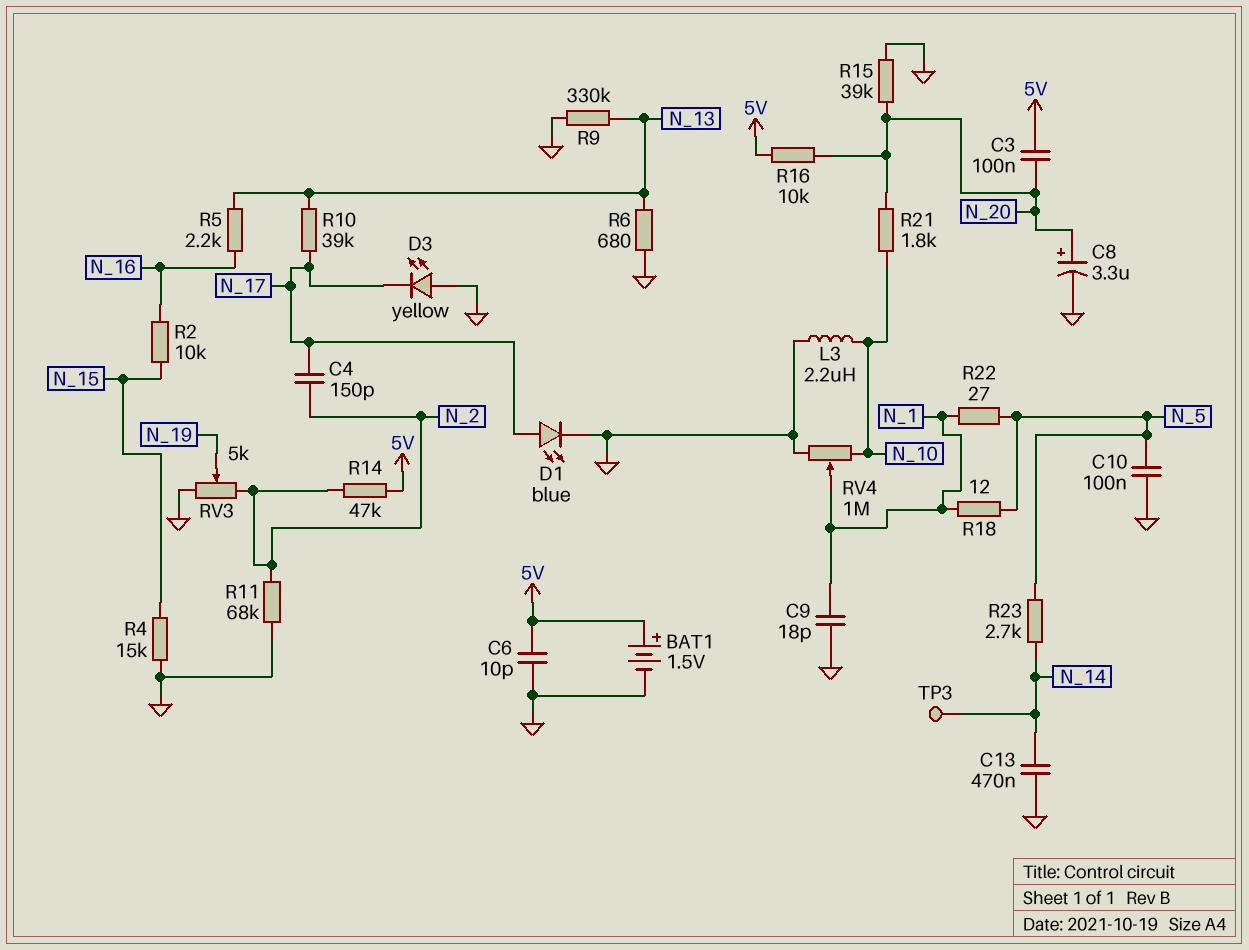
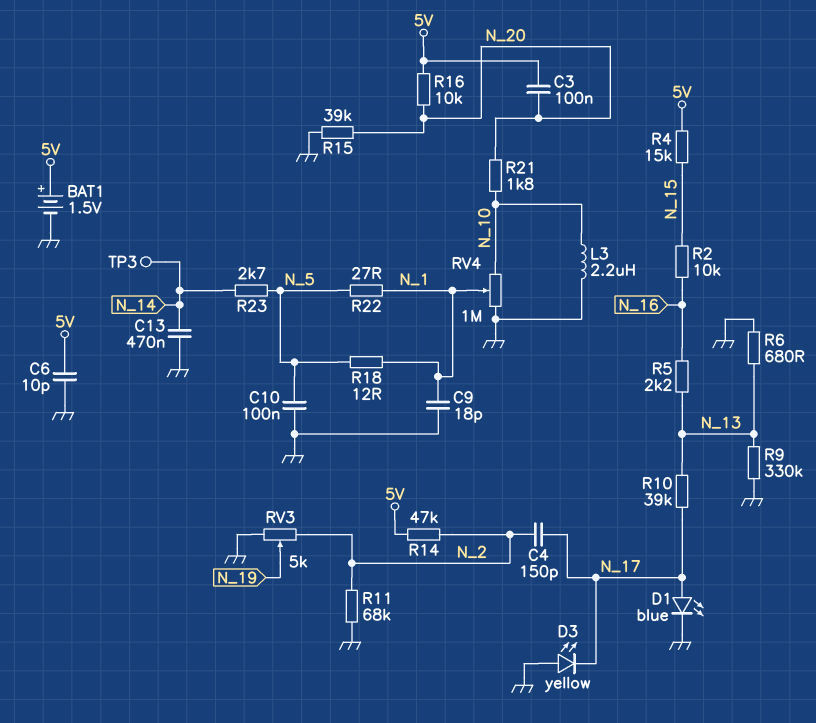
C8: 3.3uF (plus N_20, minus GND) -> none
R4: 15k (GND, N_15) -> 15k (5V, N_15)

